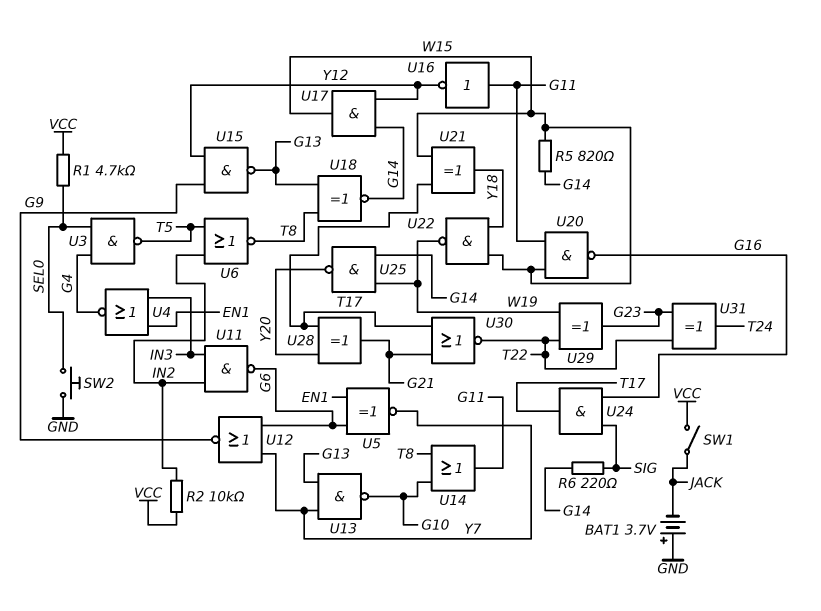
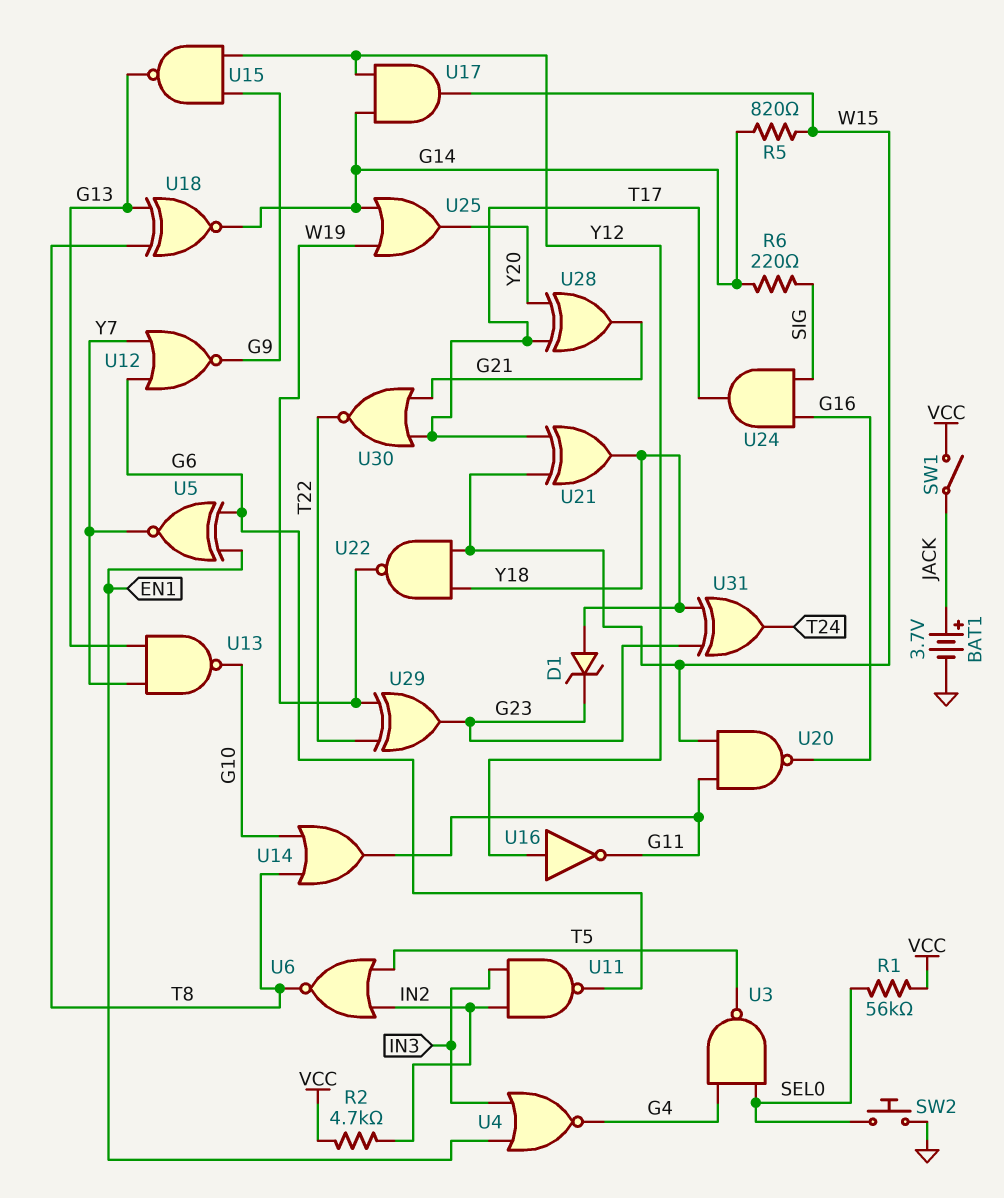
BAT1: 3.7V (plus GND, minus JACK) -> 3.7V (plus JACK, minus GND)
D1: none -> zener (A Y18, K G23)
R1: 4.7k (SEL0, VCC) -> 56k (SEL0, VCC)
R2: 10k (IN2, VCC) -> 4.7k (IN2, VCC)
U16: NOT (in G11, out Y12) -> NOT (in Y12, out G11)
U25: NAND (in G14, in W19, out Y20) -> OR (in G14, in W19, out Y20)
U31: XOR (in G23, in T22, out T24) -> XOR (in G23, in Y18, out T24)

